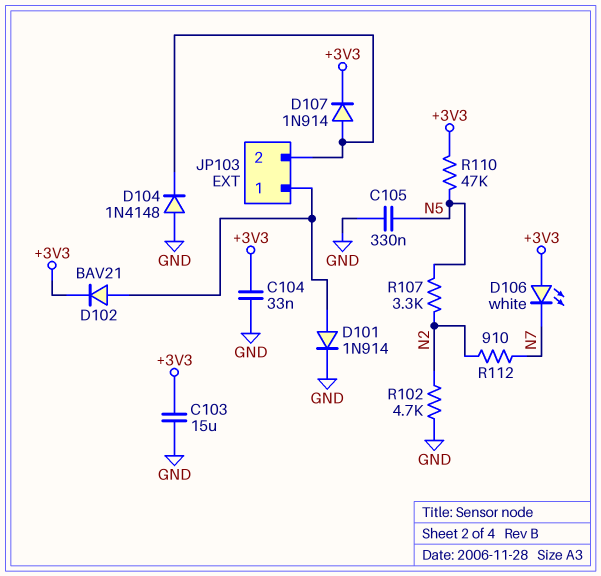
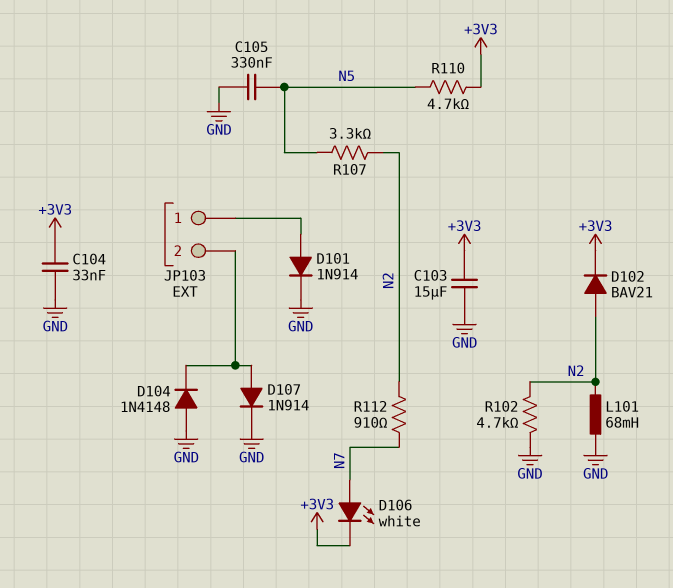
D102: diode BAV21 (A JP103/1, K +3V3) -> diode BAV21 (A N2, K +3V3)
D106: LED white (A +3V3, K N7) -> LED white (A N7, K +3V3)
D107: diode 1N914 (A JP103/2, K +3V3) -> diode 1N914 (A JP103/2, K GND)
L101: none -> 68mH (GND, N2)
R110: 47k (+3V3, N5) -> 4.7k (+3V3, N5)

